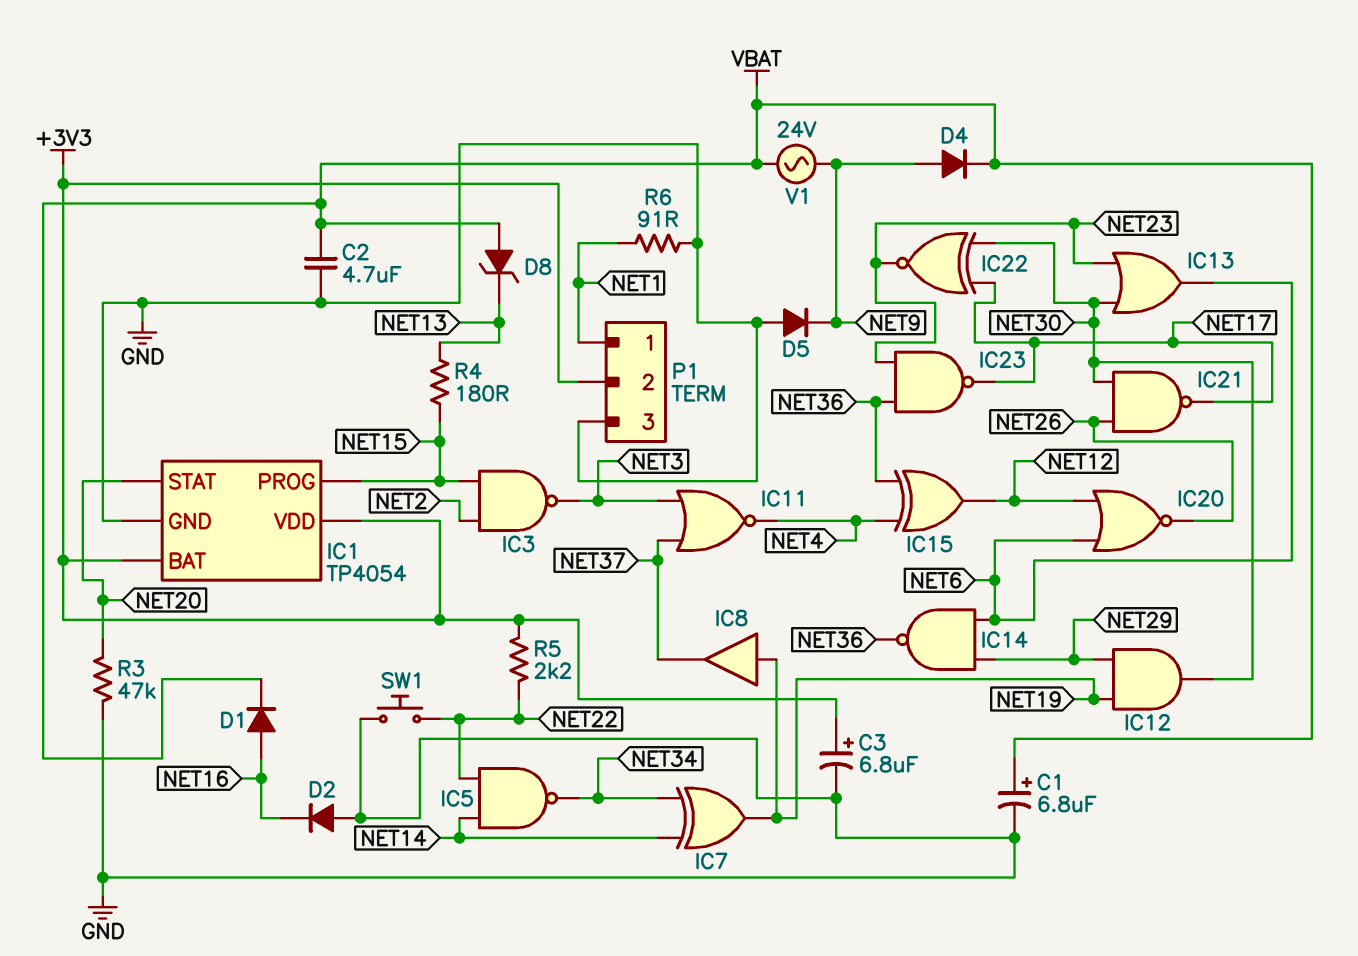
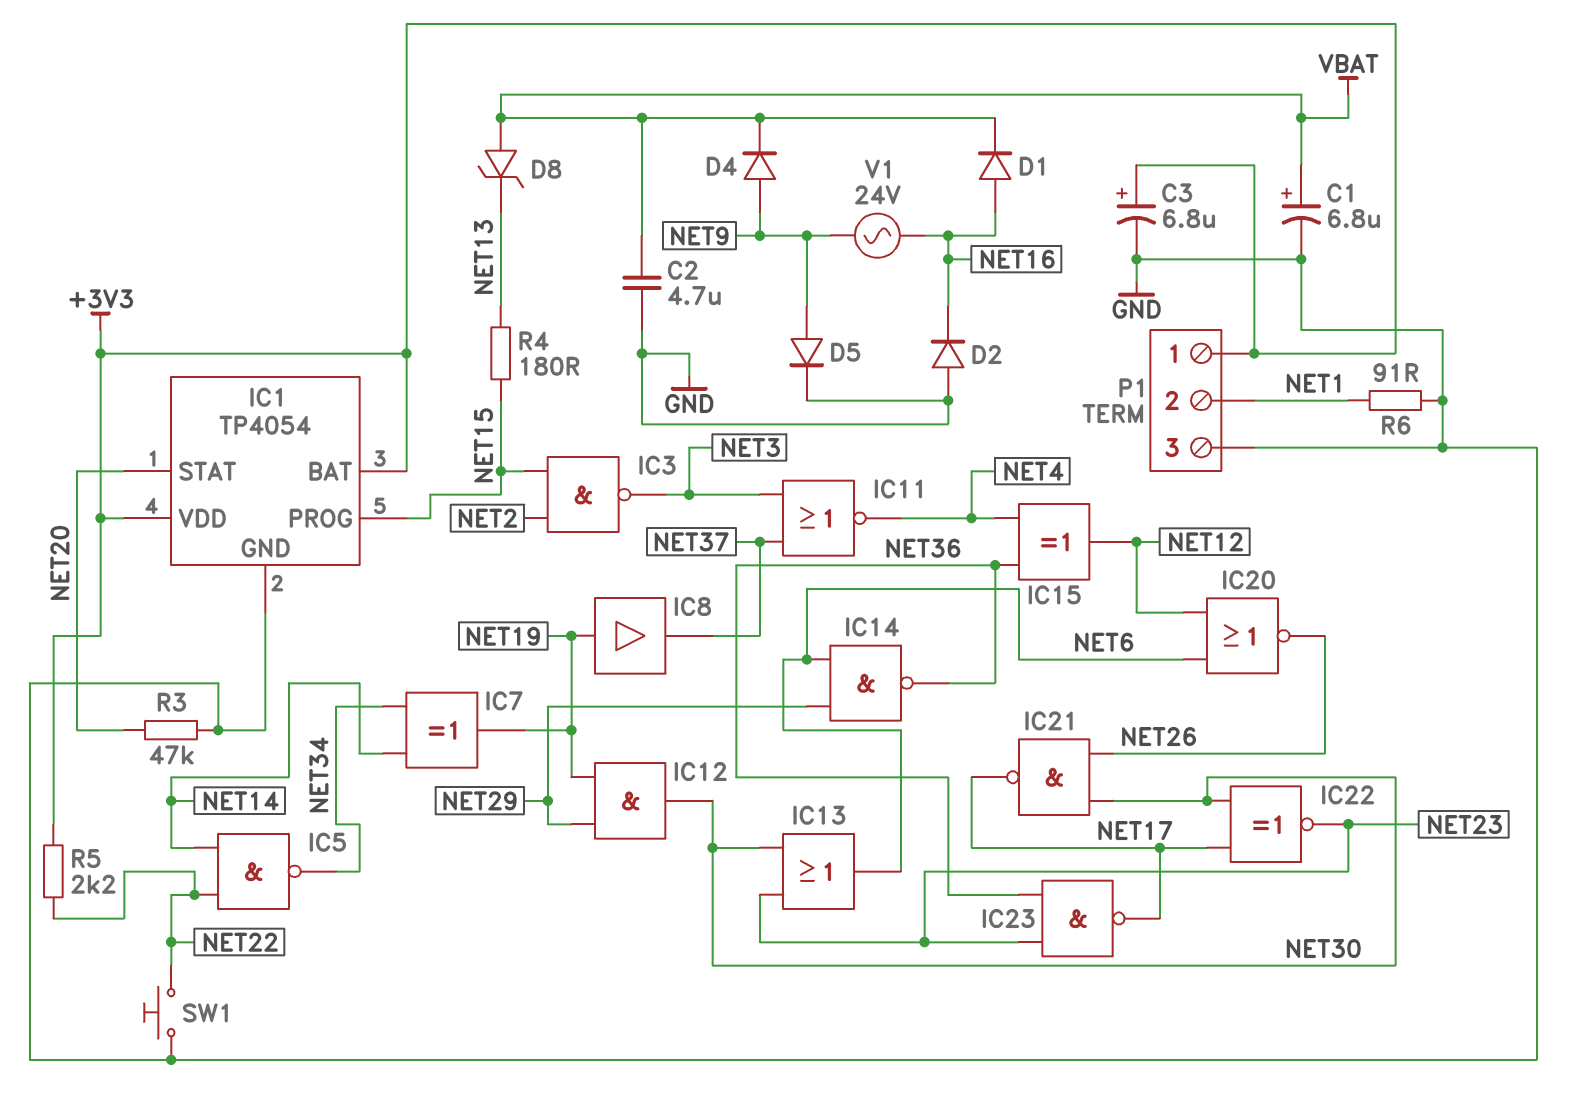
D5: diode (A GND, K NET9) -> diode (A NET9, K GND)
P1 pin 1: NET1 -> +3V3
P1 pin 2: +3V3 -> NET1
V1: AC 24V (NET9, VBAT) -> AC 24V (NET9, NET16)

